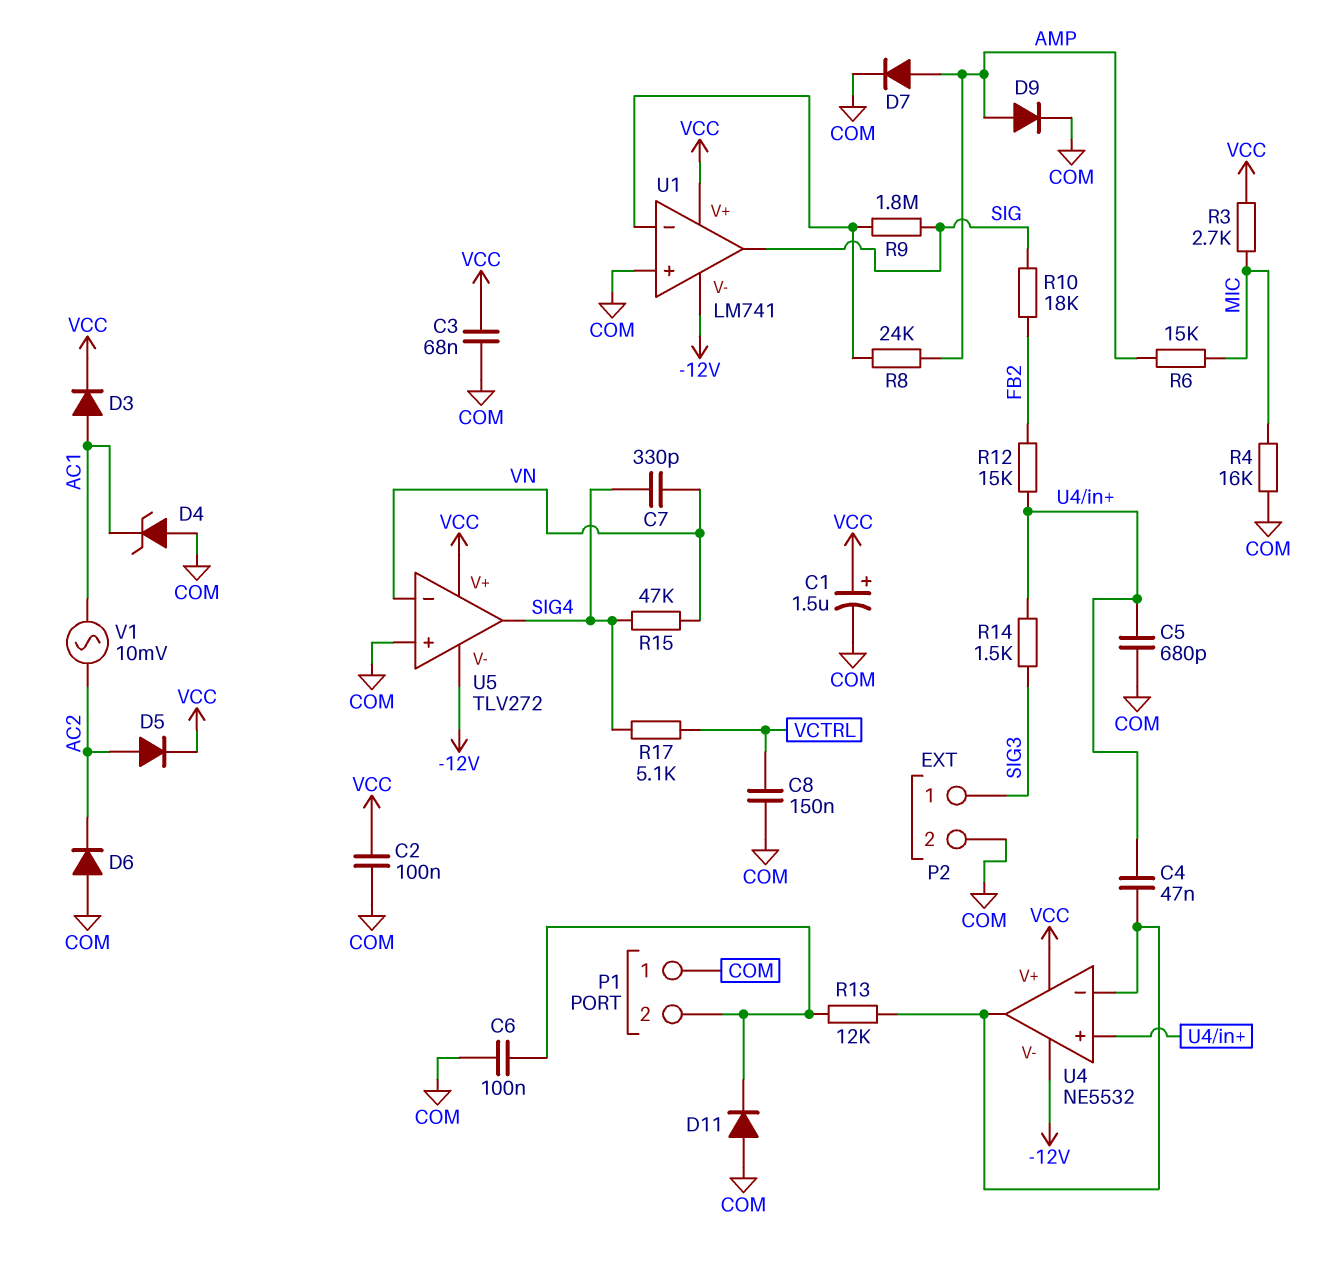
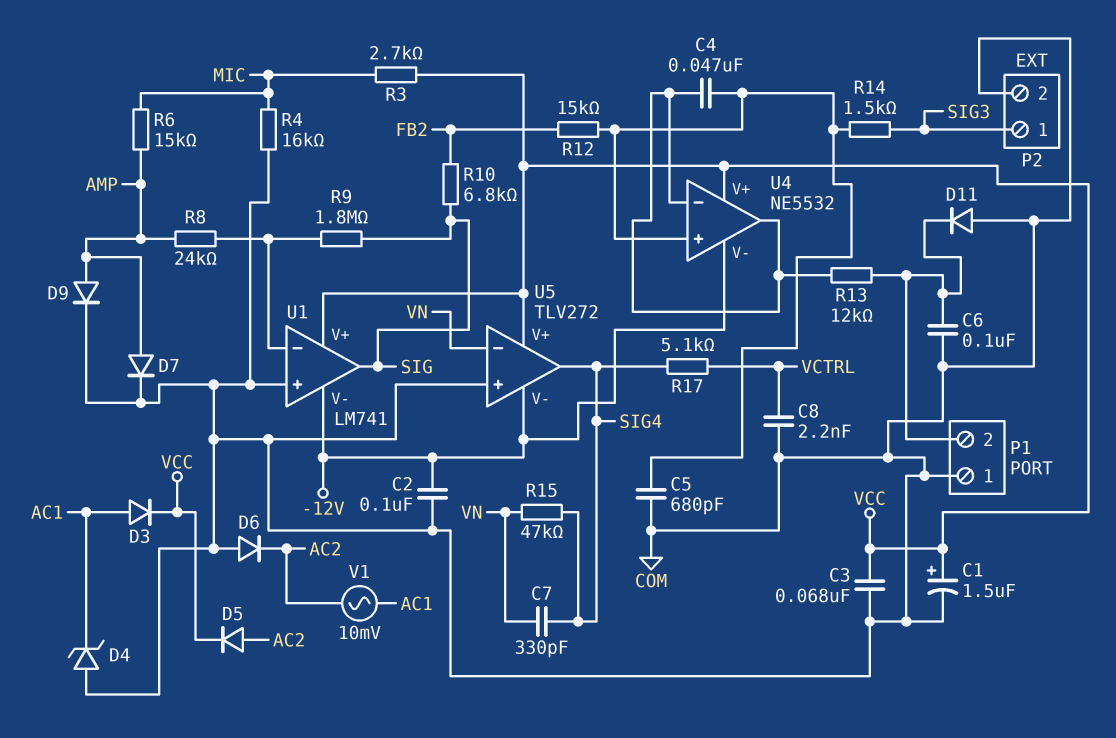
C2: 100nF (COM, VCC) -> 100nF (-12V, COM)
C8: 150nF (COM, VCTRL) -> 2.2nF (COM, VCTRL)
R10: 18k (FB2, SIG) -> 6.8k (FB2, SIG)

